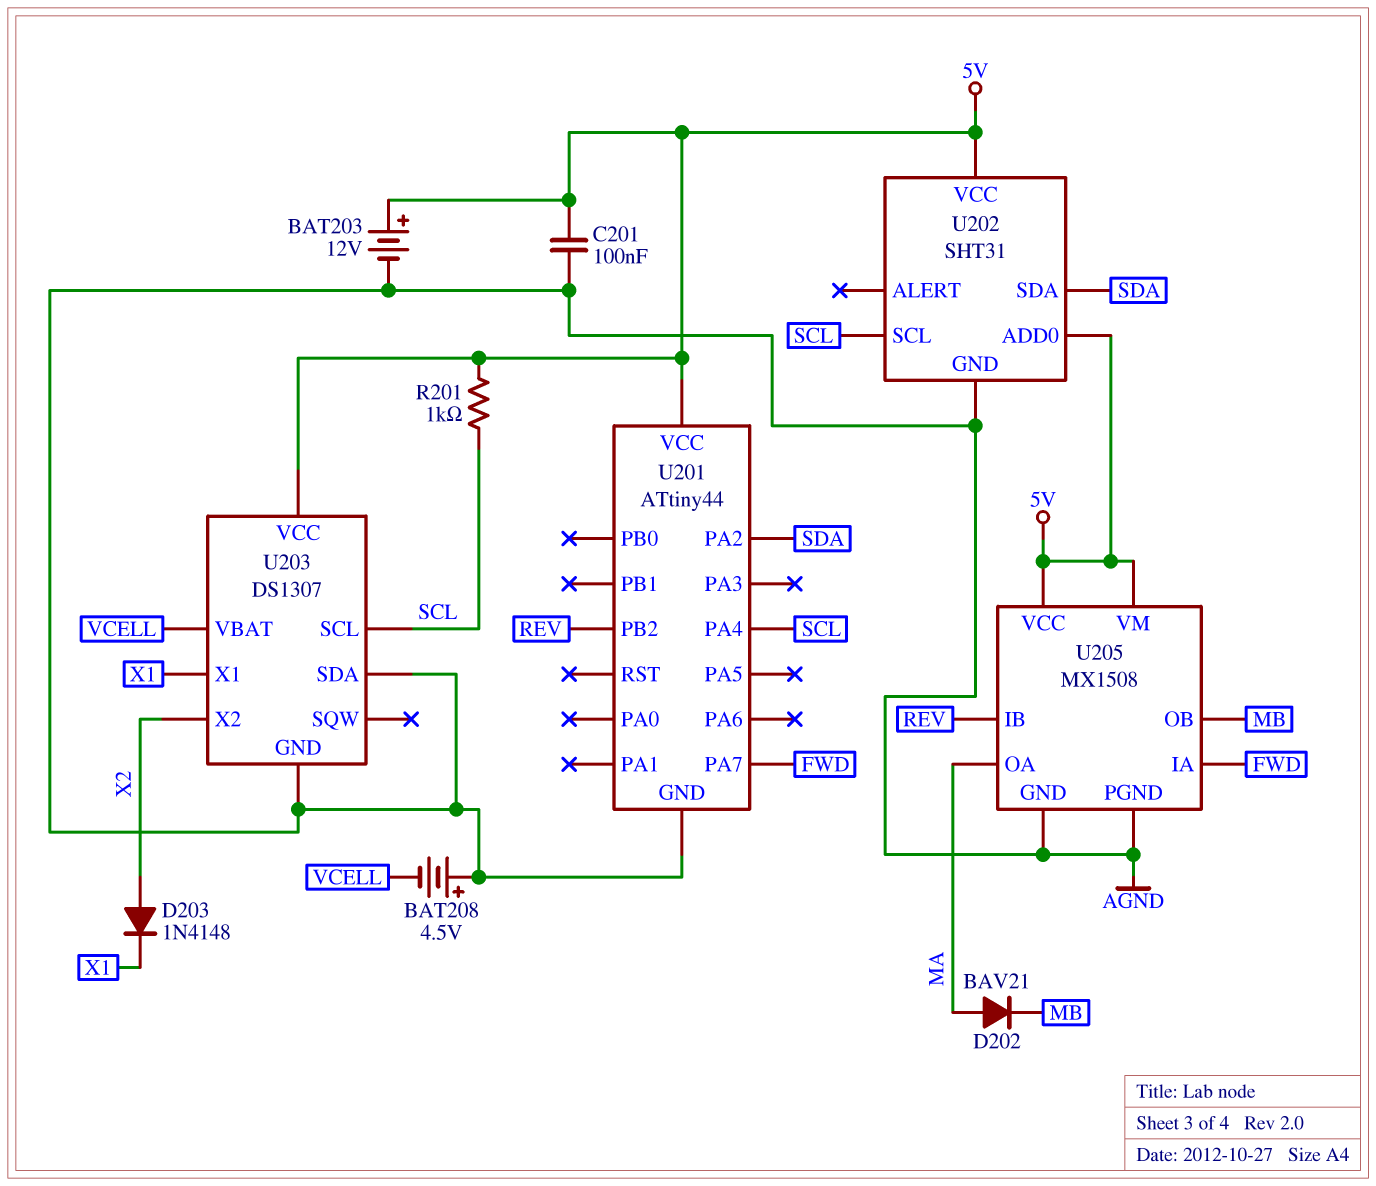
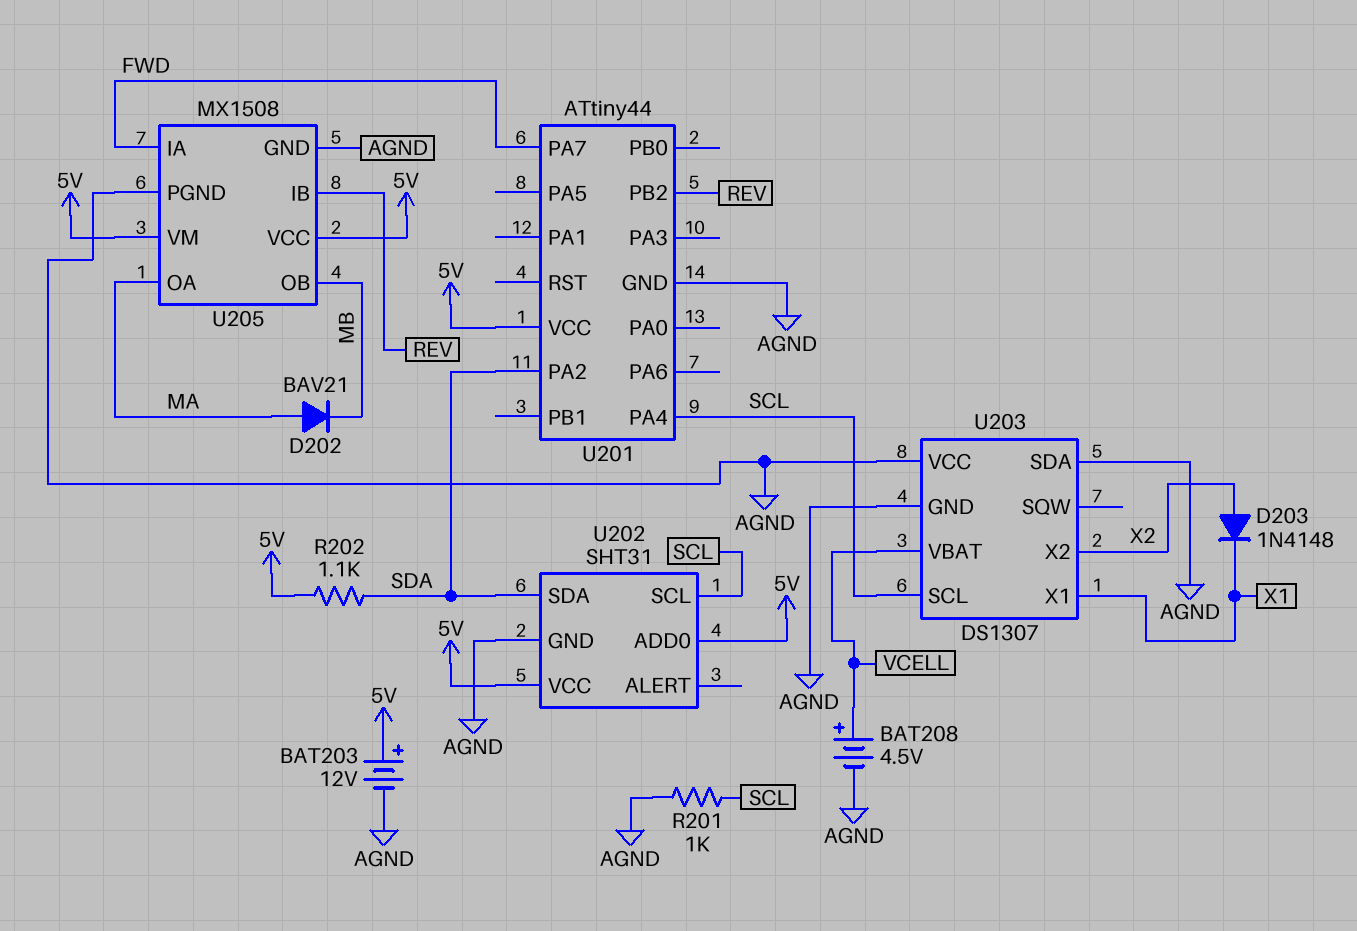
BAT208: 4.5V (plus AGND, minus VCELL) -> 4.5V (plus VCELL, minus AGND)
C201: 100nF (5V, AGND) -> none
R201: 1k (5V, SCL) -> 1k (AGND, SCL)
R202: none -> 1.1k (5V, SDA)
U203 pin VCC: 5V -> AGND

